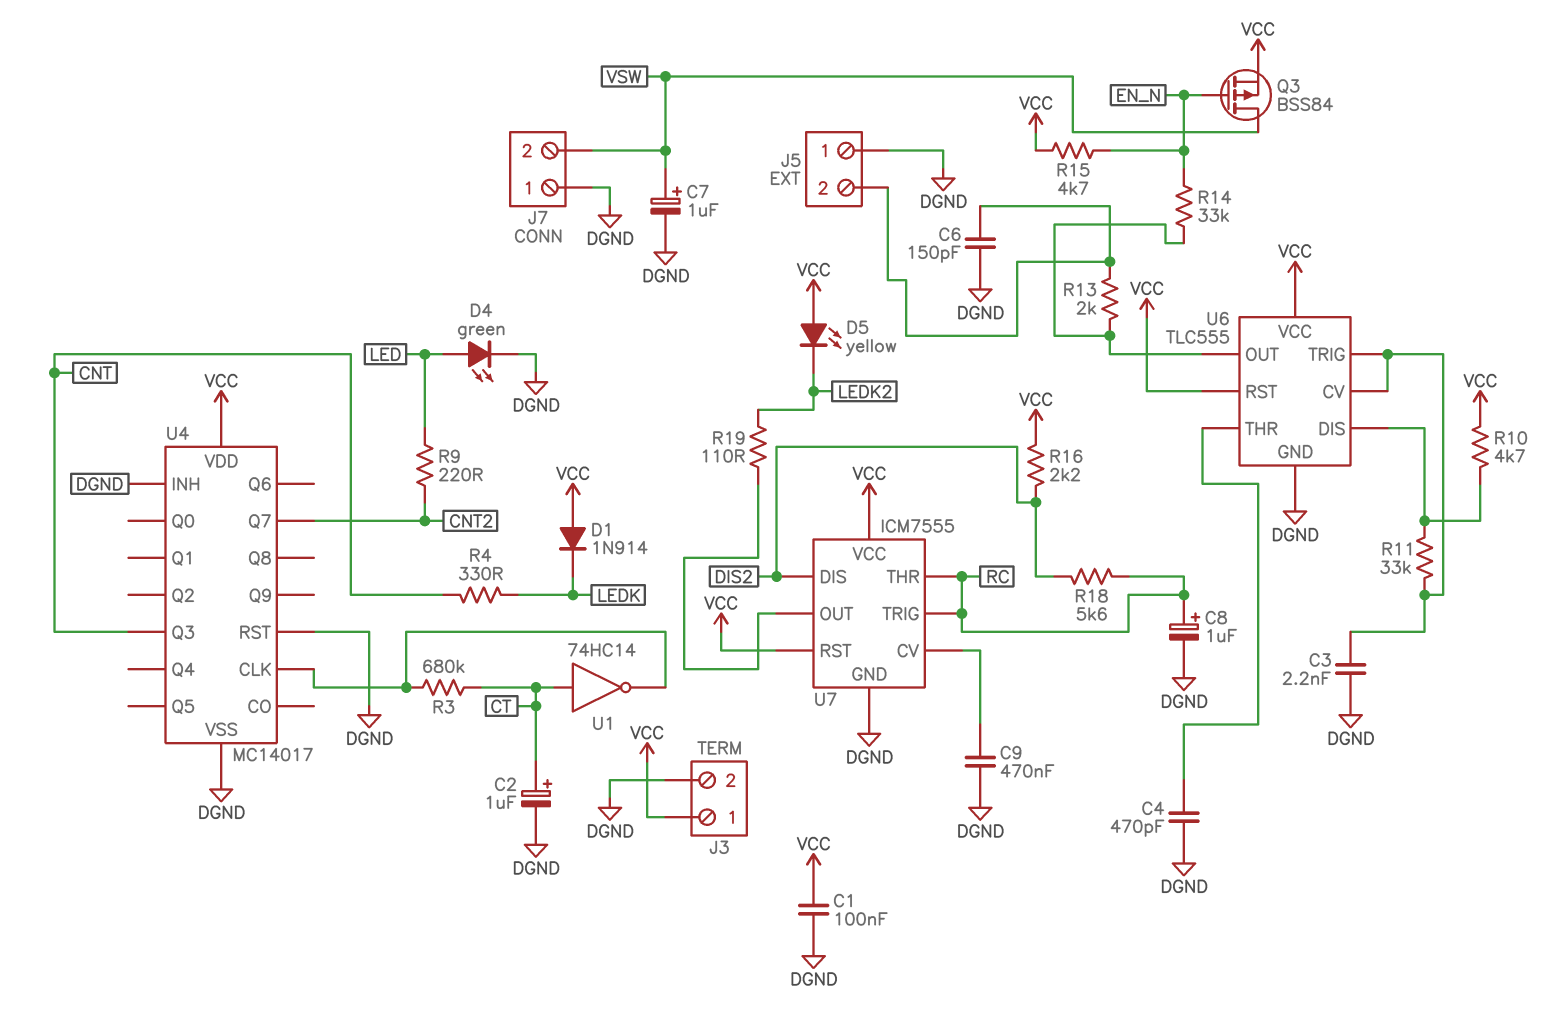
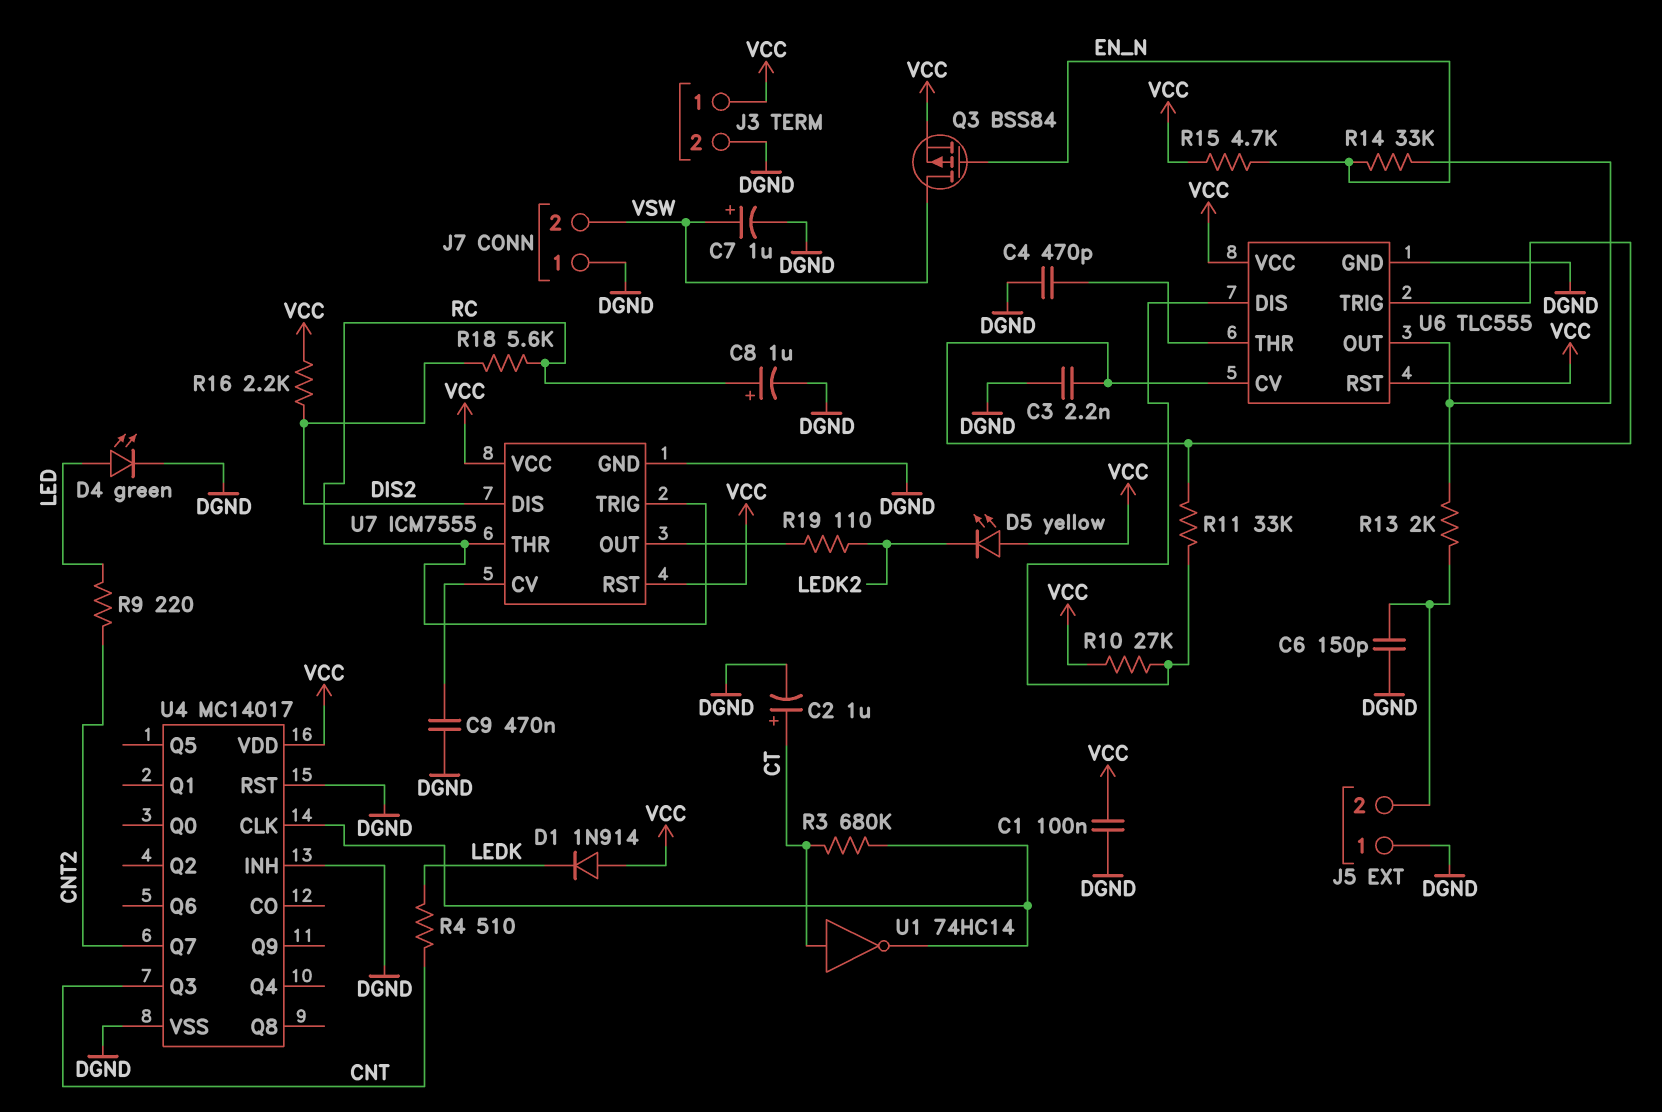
R4: 330 (CNT, LEDK) -> 510 (CNT, LEDK)
R10: 4.7k (U6/DIS, VCC) -> 27k (U6/DIS, VCC)

